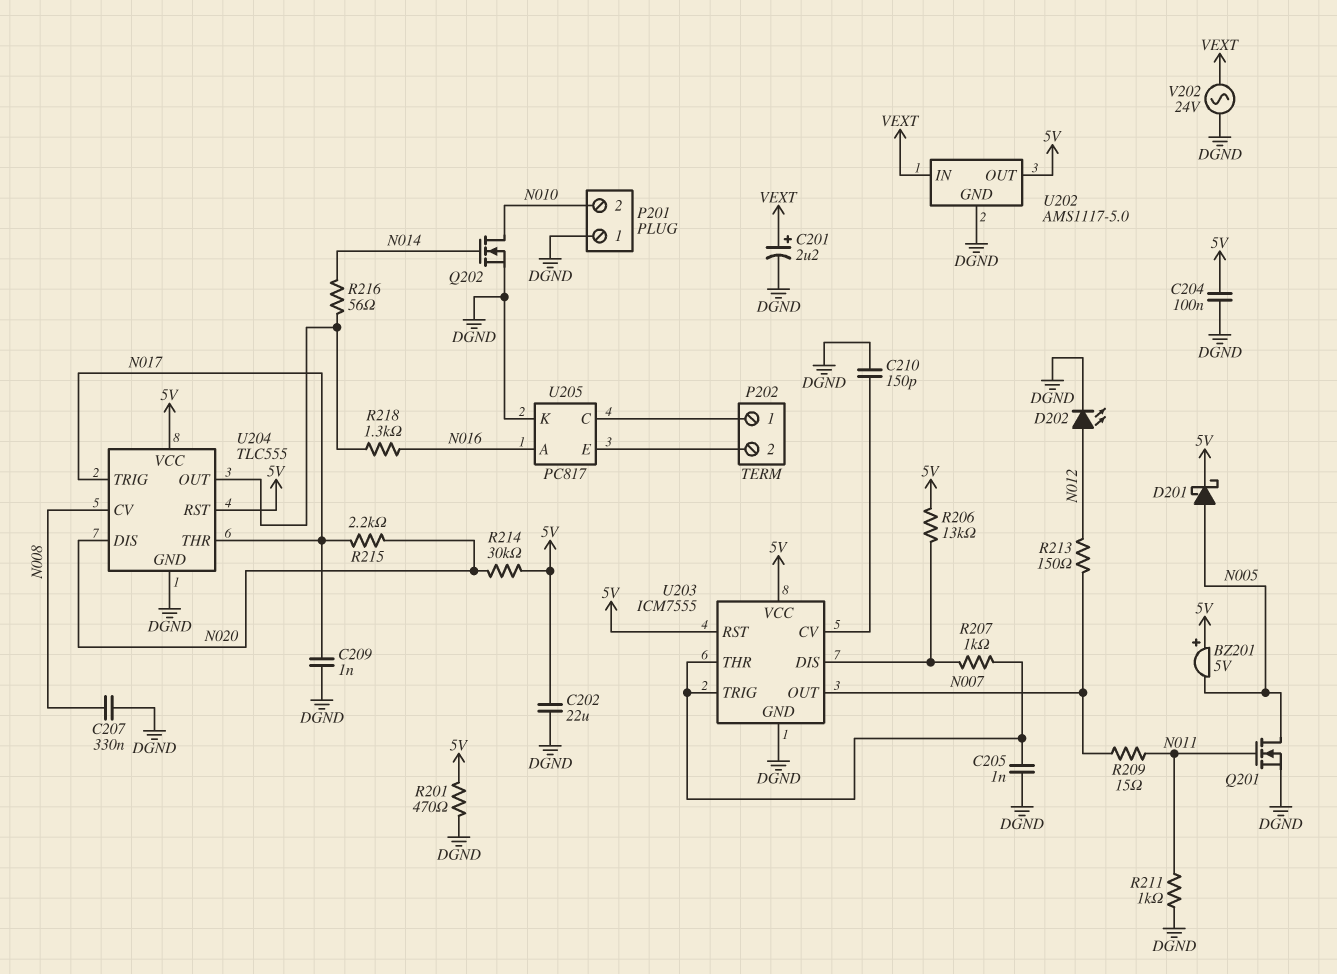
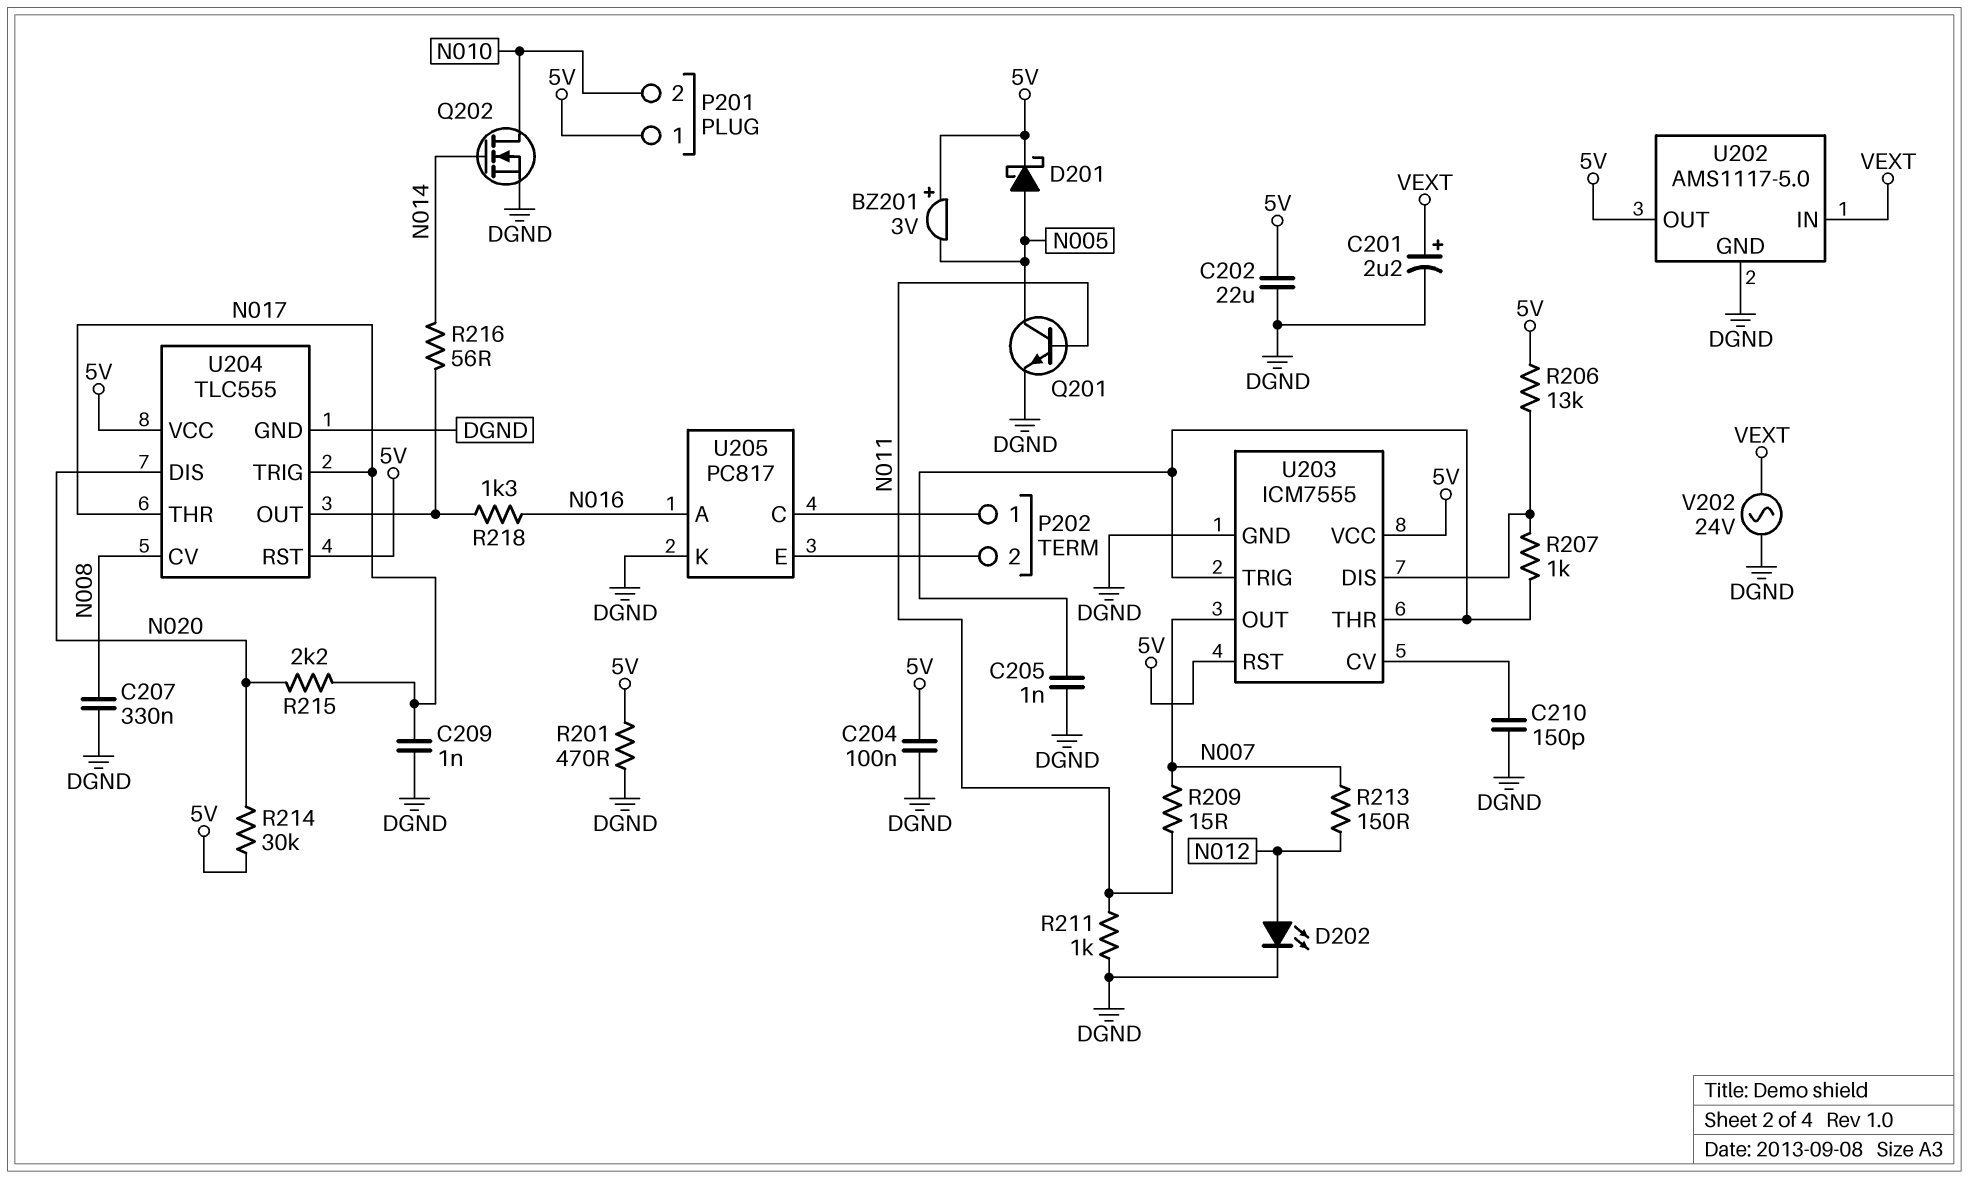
BZ201: buzzer 5V (plus 5V, minus N005) -> buzzer 3V (plus 5V, minus N005)
P201 pin 1: DGND -> 5V
Q201: NMOS (G N011, D N005, S DGND) -> NPN (B N011, C N005, E DGND)

